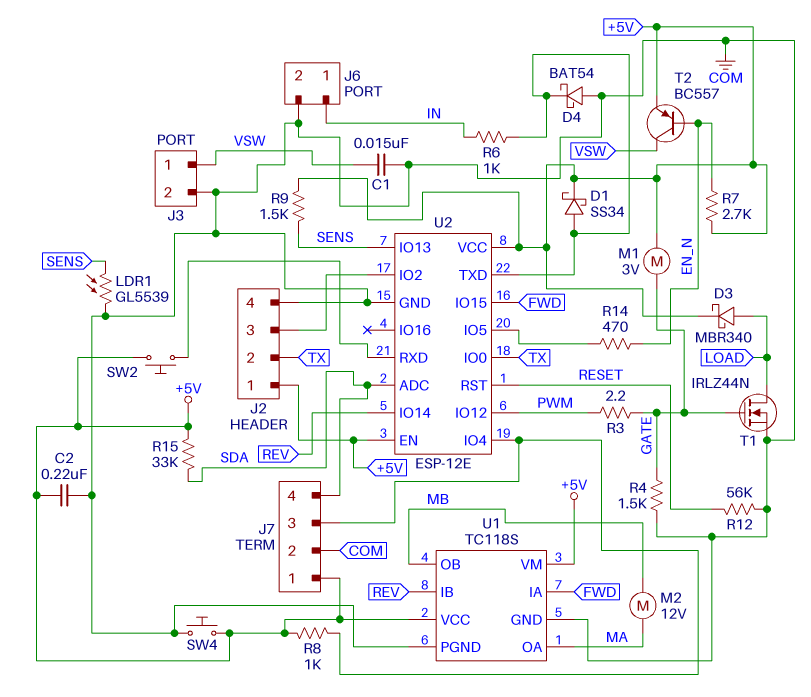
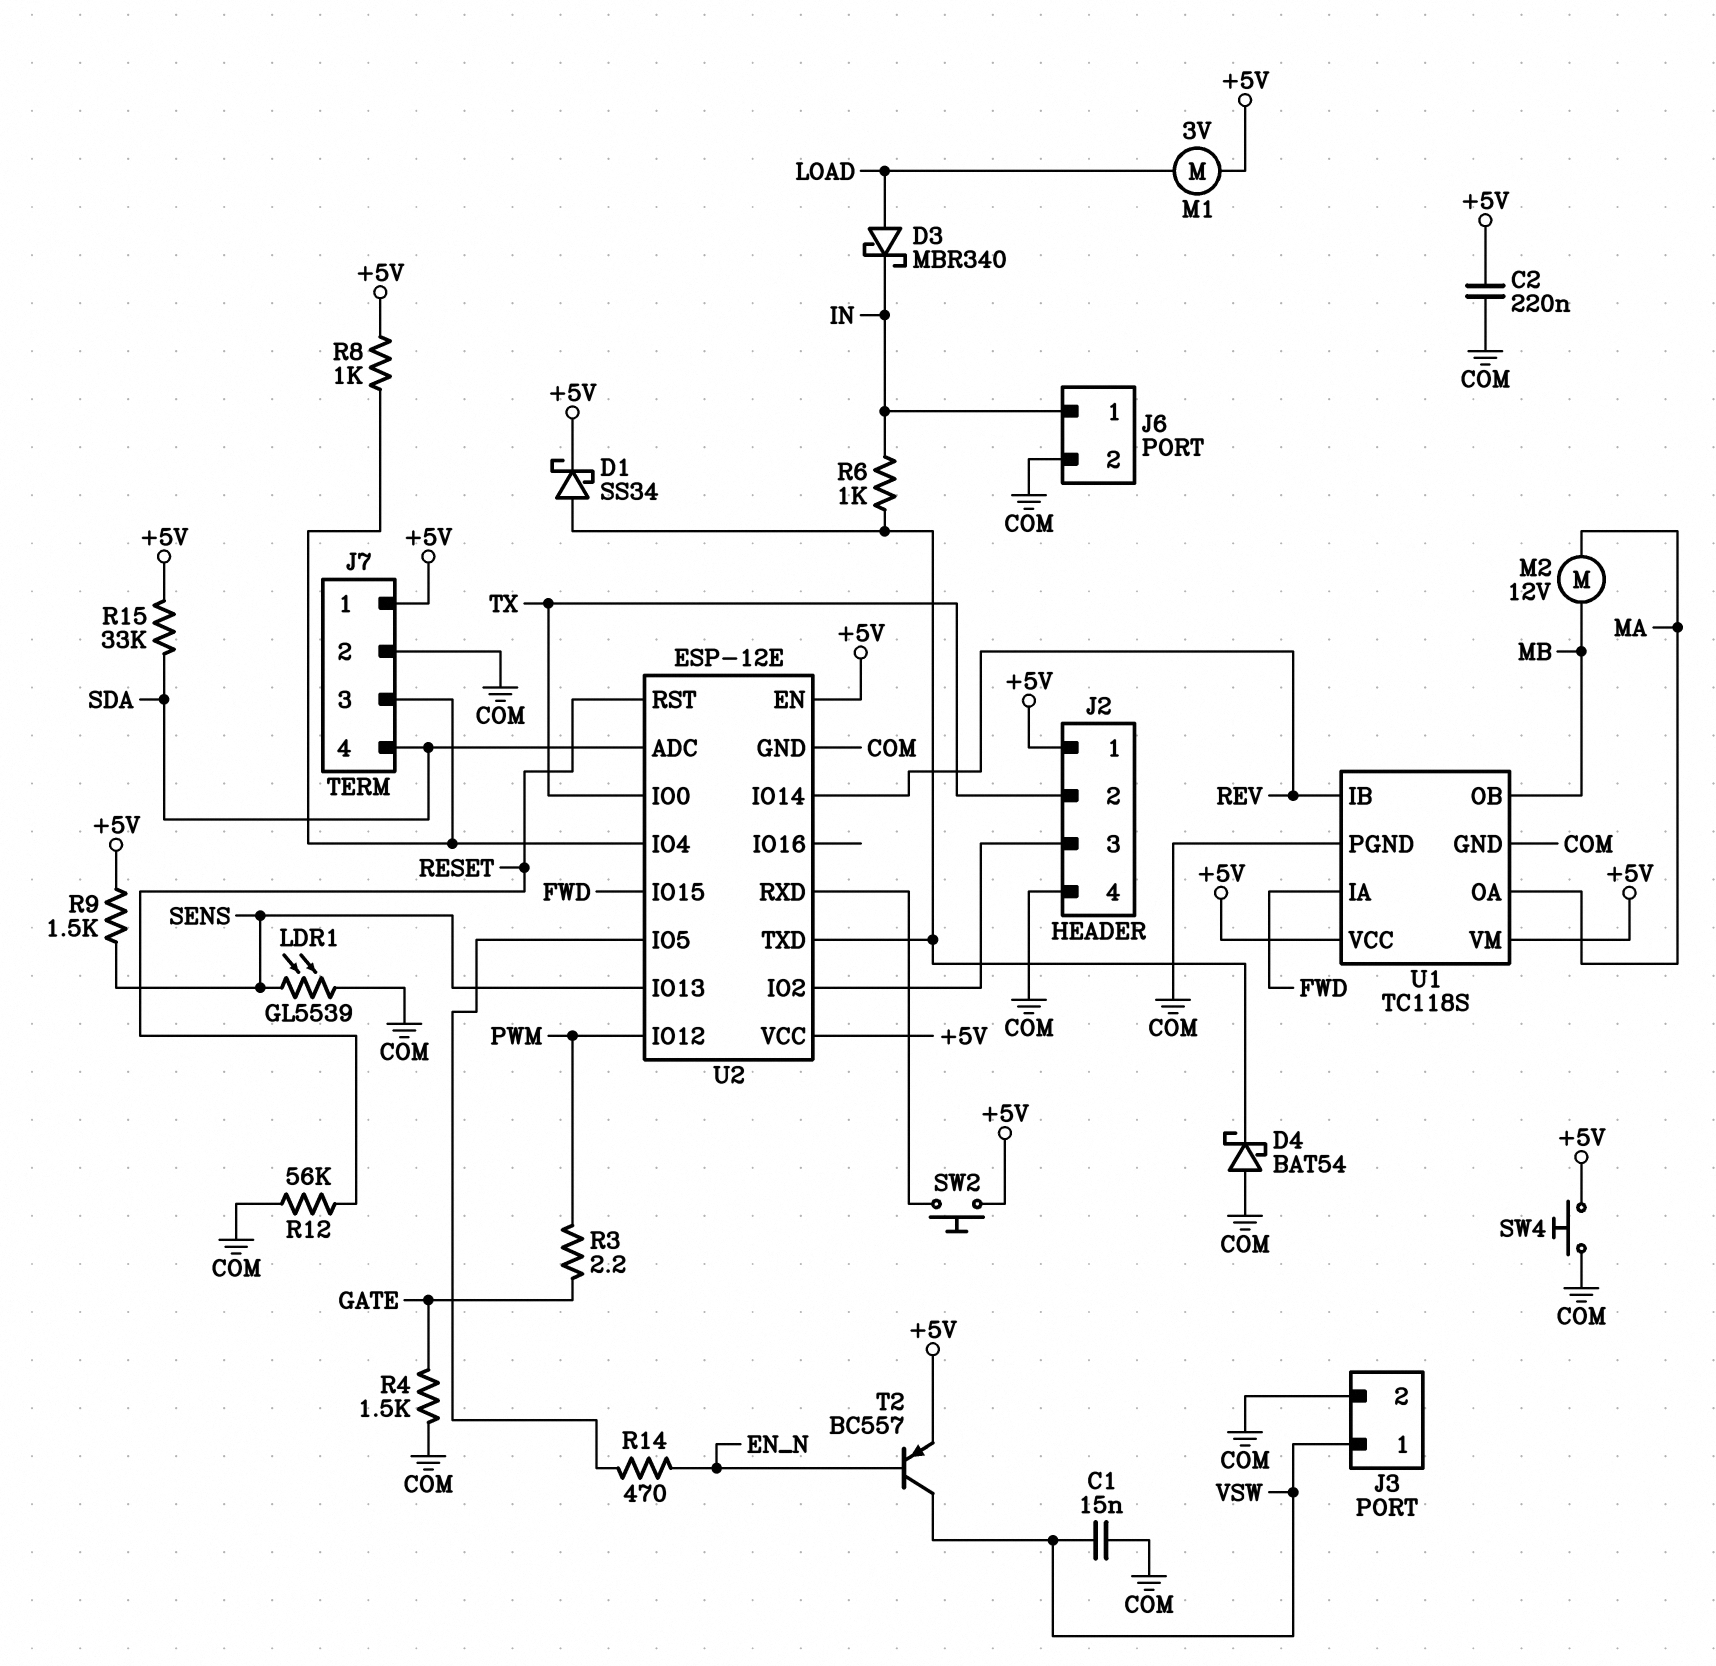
D3: schottky MBR340 (A LOAD, K +5V) -> schottky MBR340 (A LOAD, K IN)
M1: motor 3V (+5V, GATE) -> motor 3V (+5V, LOAD)
R7: 2.7k (+5V, EN_N) -> none
T1: NMOS IRLZ44N (G GATE, D LOAD, S COM) -> none

